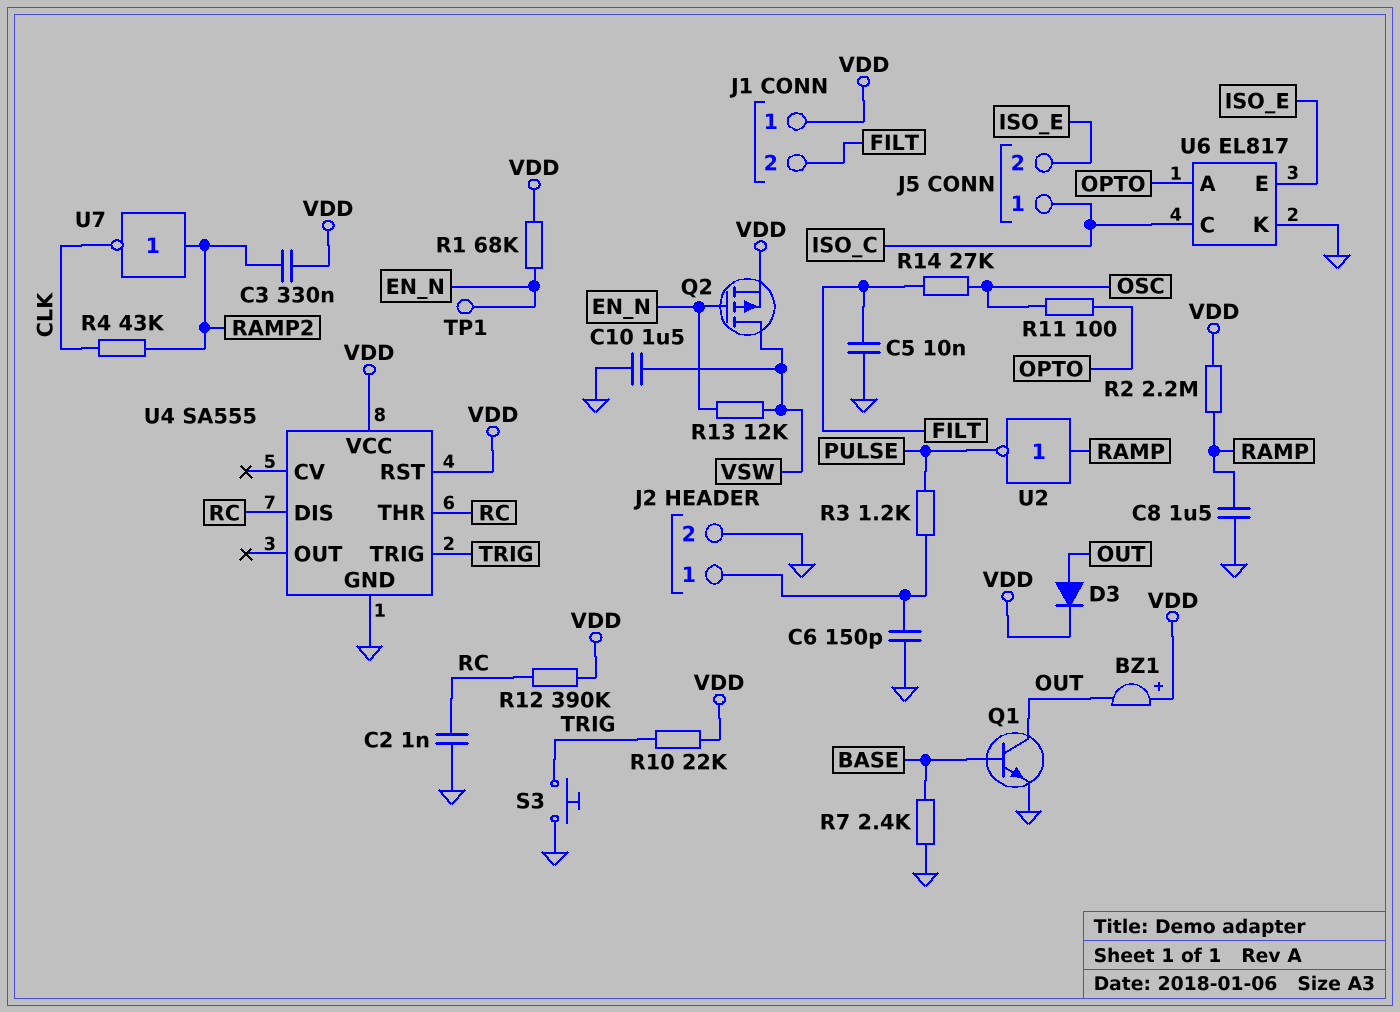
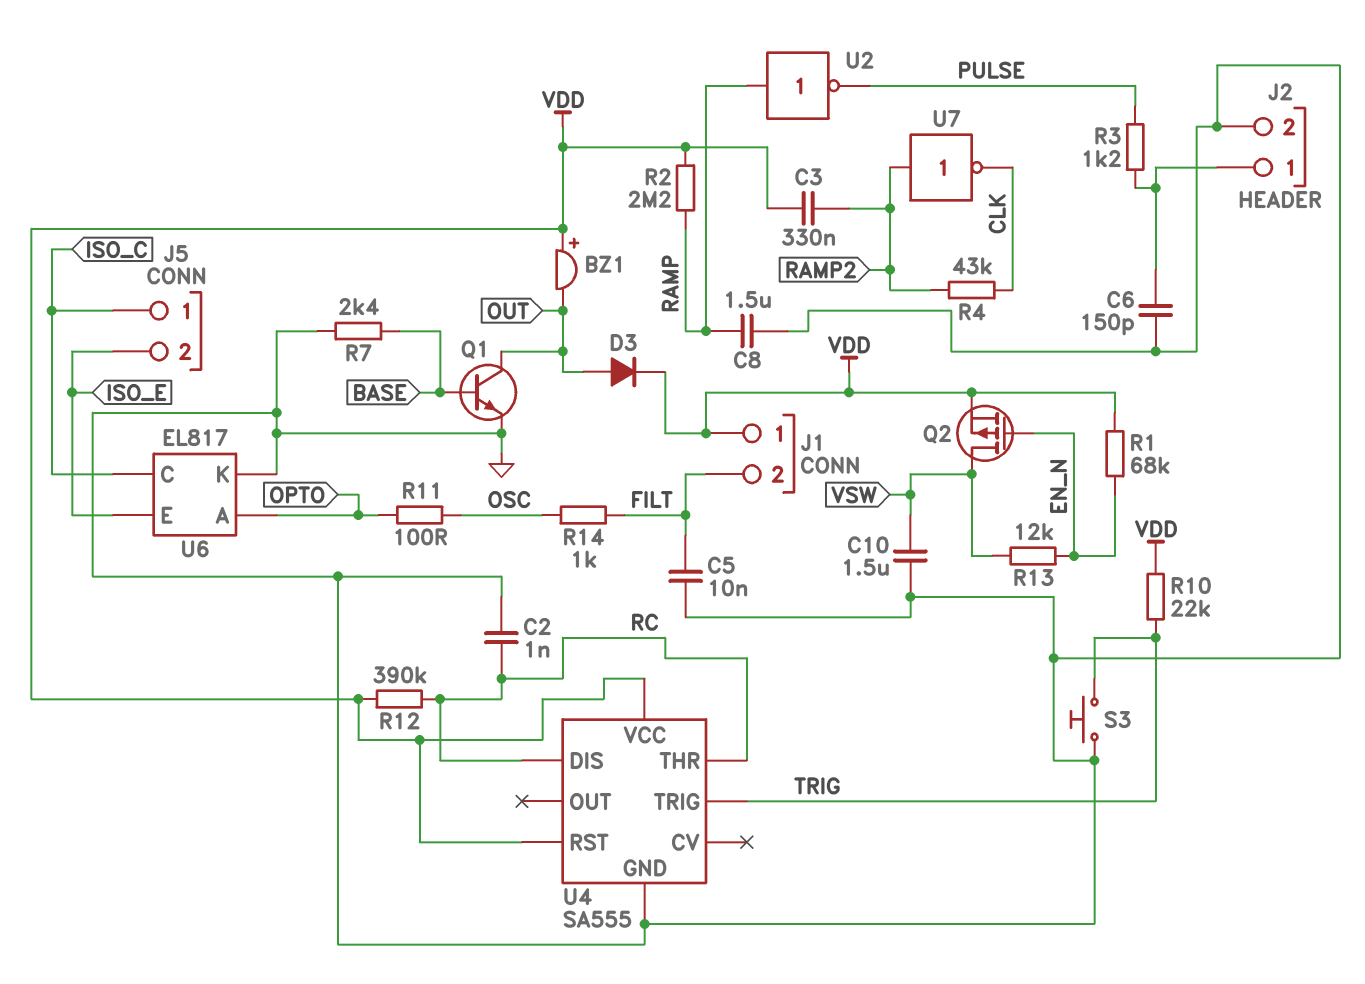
R14: 27k (FILT, OSC) -> 1k (FILT, OSC)
TP1: test point (EN_N) -> none

